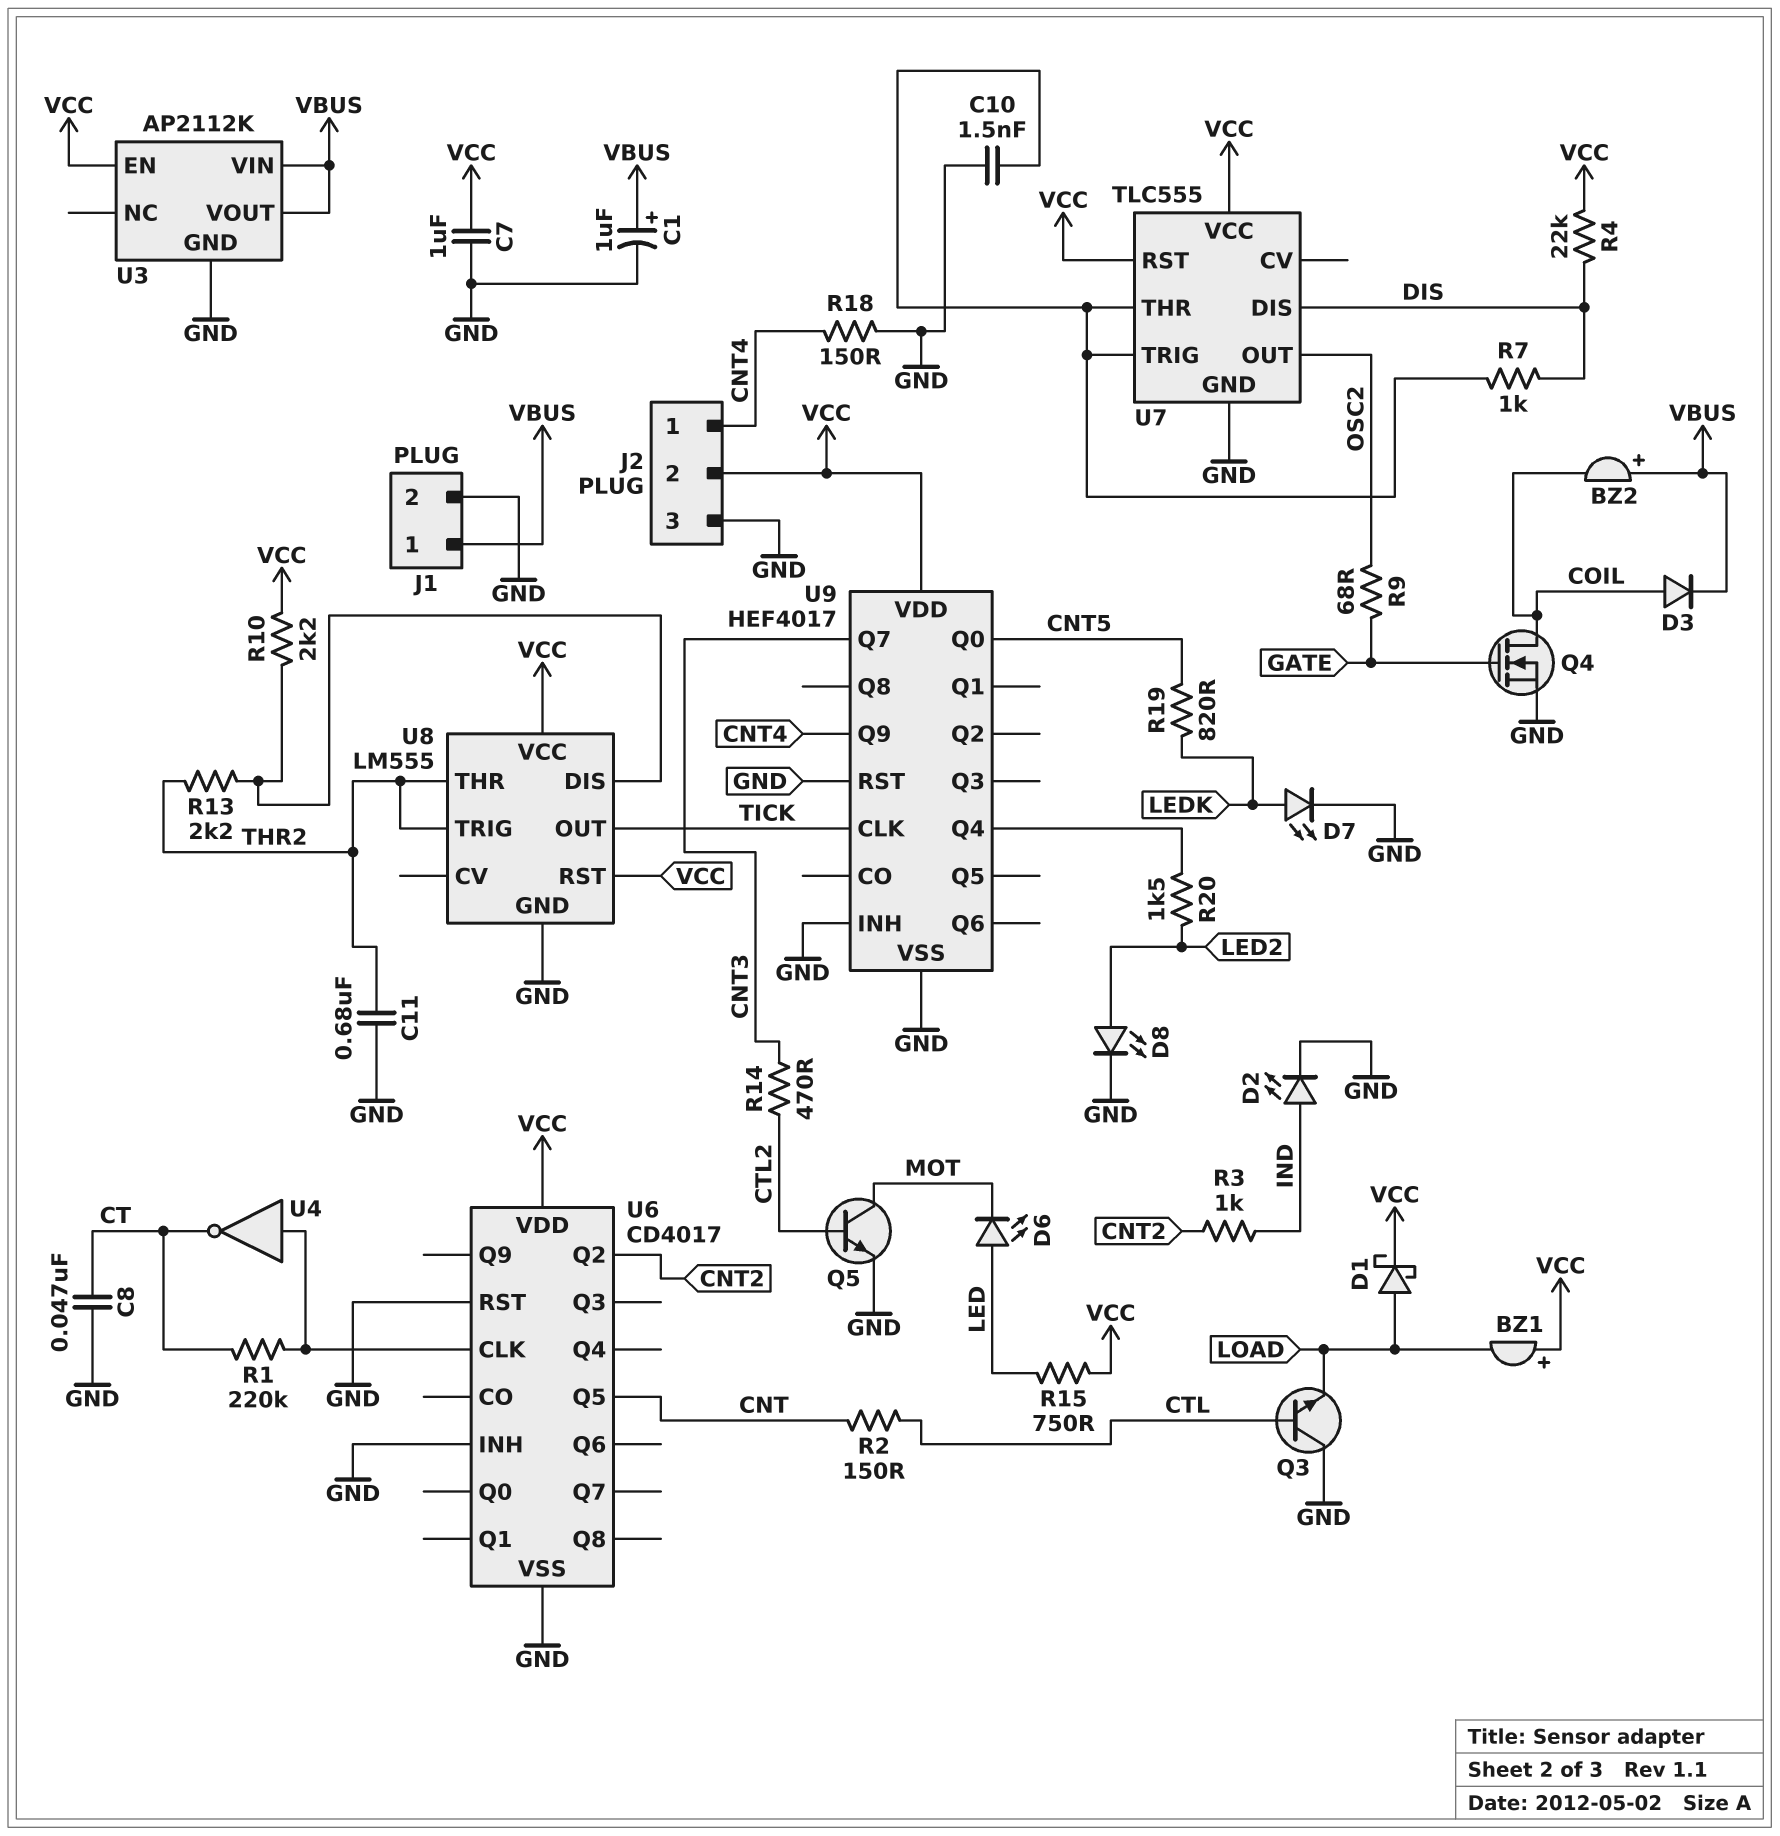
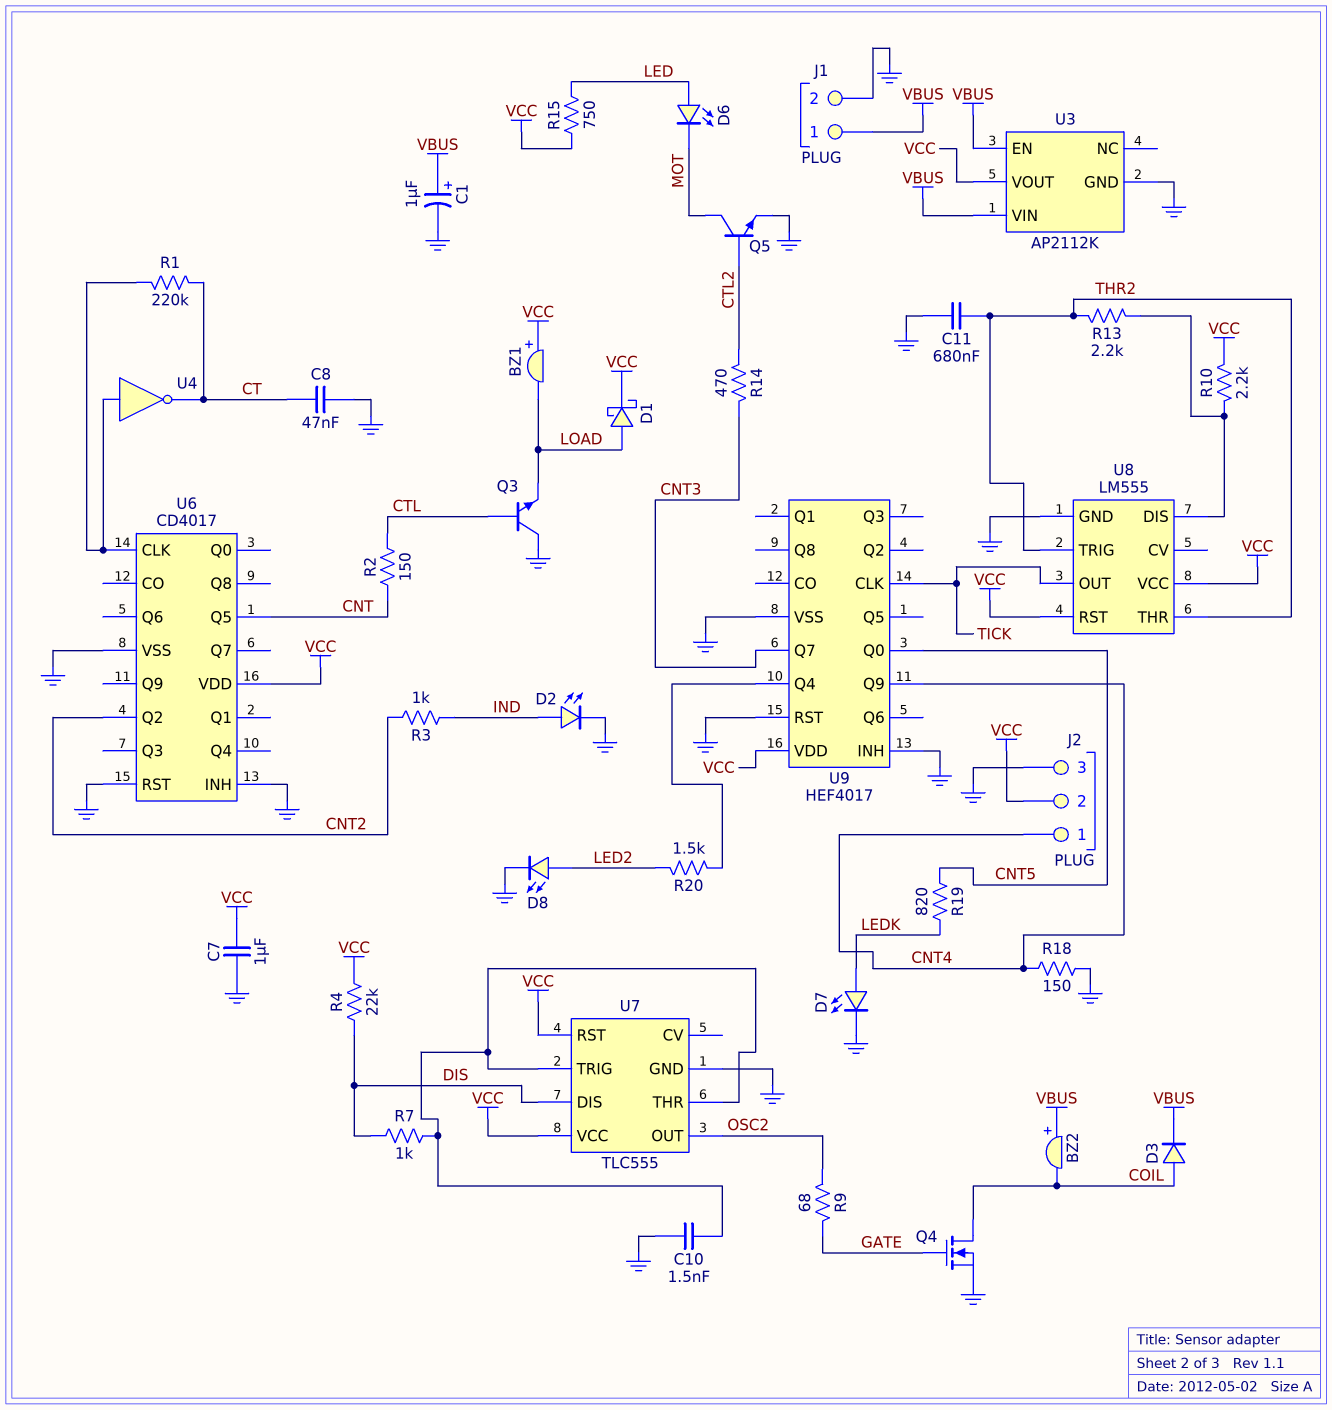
U3 pin EN: VCC -> VBUS
U3 pin VOUT: VBUS -> VCC

